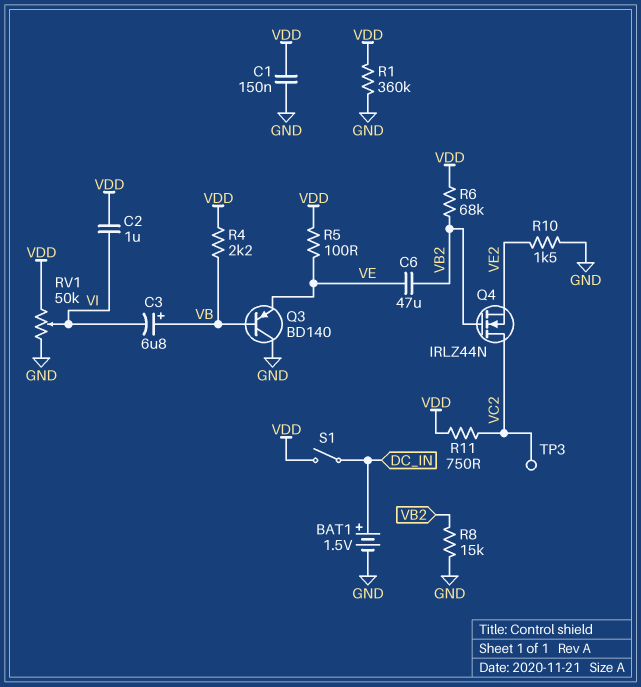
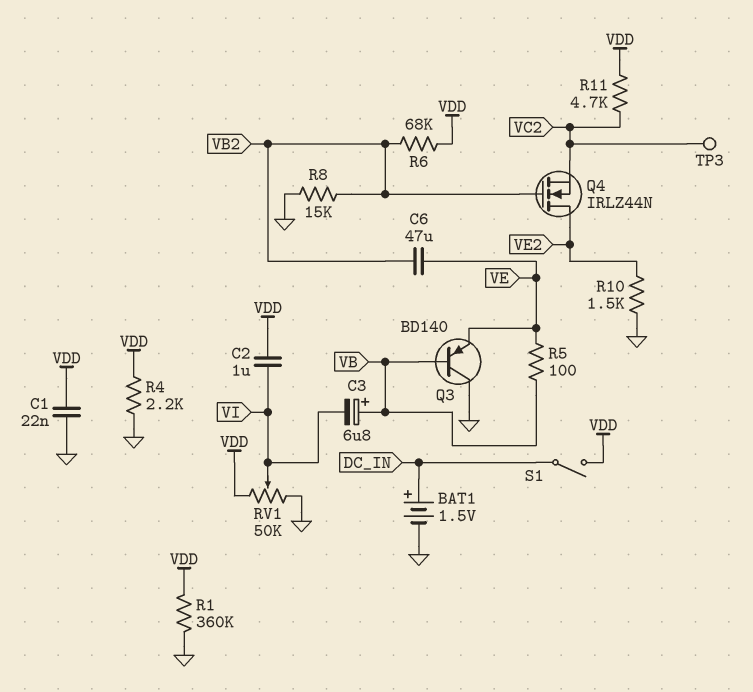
C1: 150nF (GND, VDD) -> 22nF (GND, VDD)
Q4: NMOS IRLZ44N (G VB2, D VC2, S VE2) -> NMOS IRLZ44N (G VB2, D VE2, S VC2)
R4: 2.2k (VB, VDD) -> 2.2k (GND, VDD)
R5: 100 (VDD, VE) -> 100 (VB, VE)
R11: 750 (VC2, VDD) -> 4.7k (VC2, VDD)

